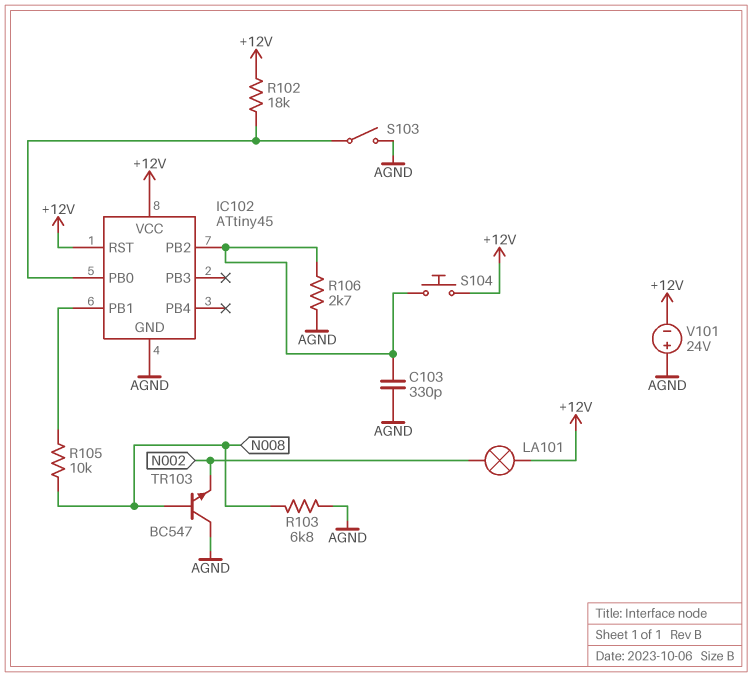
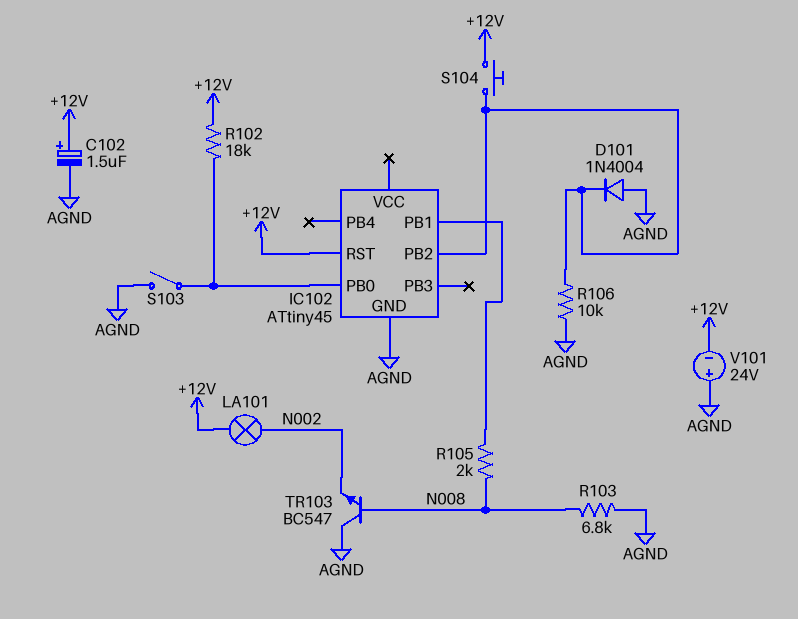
C102: none -> 1.5uF (plus +12V, minus AGND)
C103: 330pF (AGND, IC102/PB2) -> none
D101: none -> diode 1N4004 (A AGND, K IC102/PB2)
IC102 pin VCC: +12V -> none
R105: 10k (IC102/PB1, N008) -> 2k (IC102/PB1, N008)
R106: 2.7k (AGND, IC102/PB2) -> 10k (AGND, IC102/PB2)

